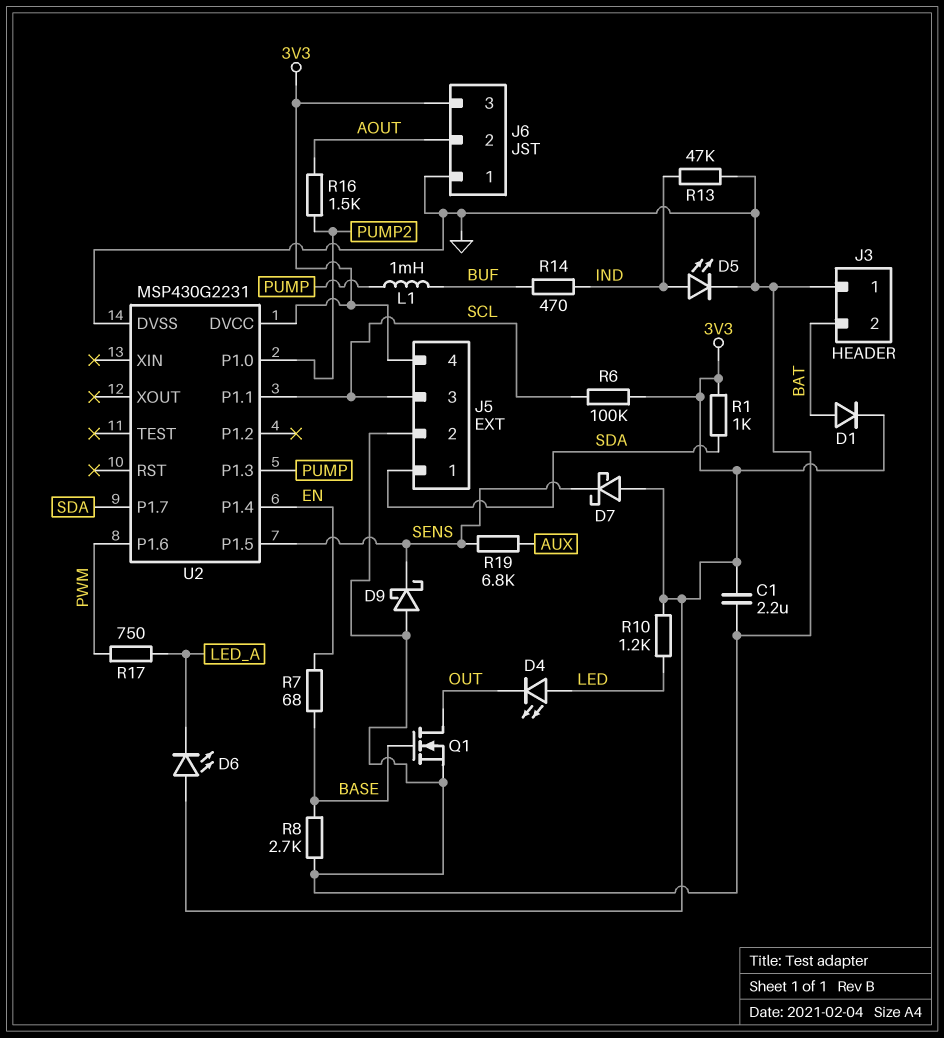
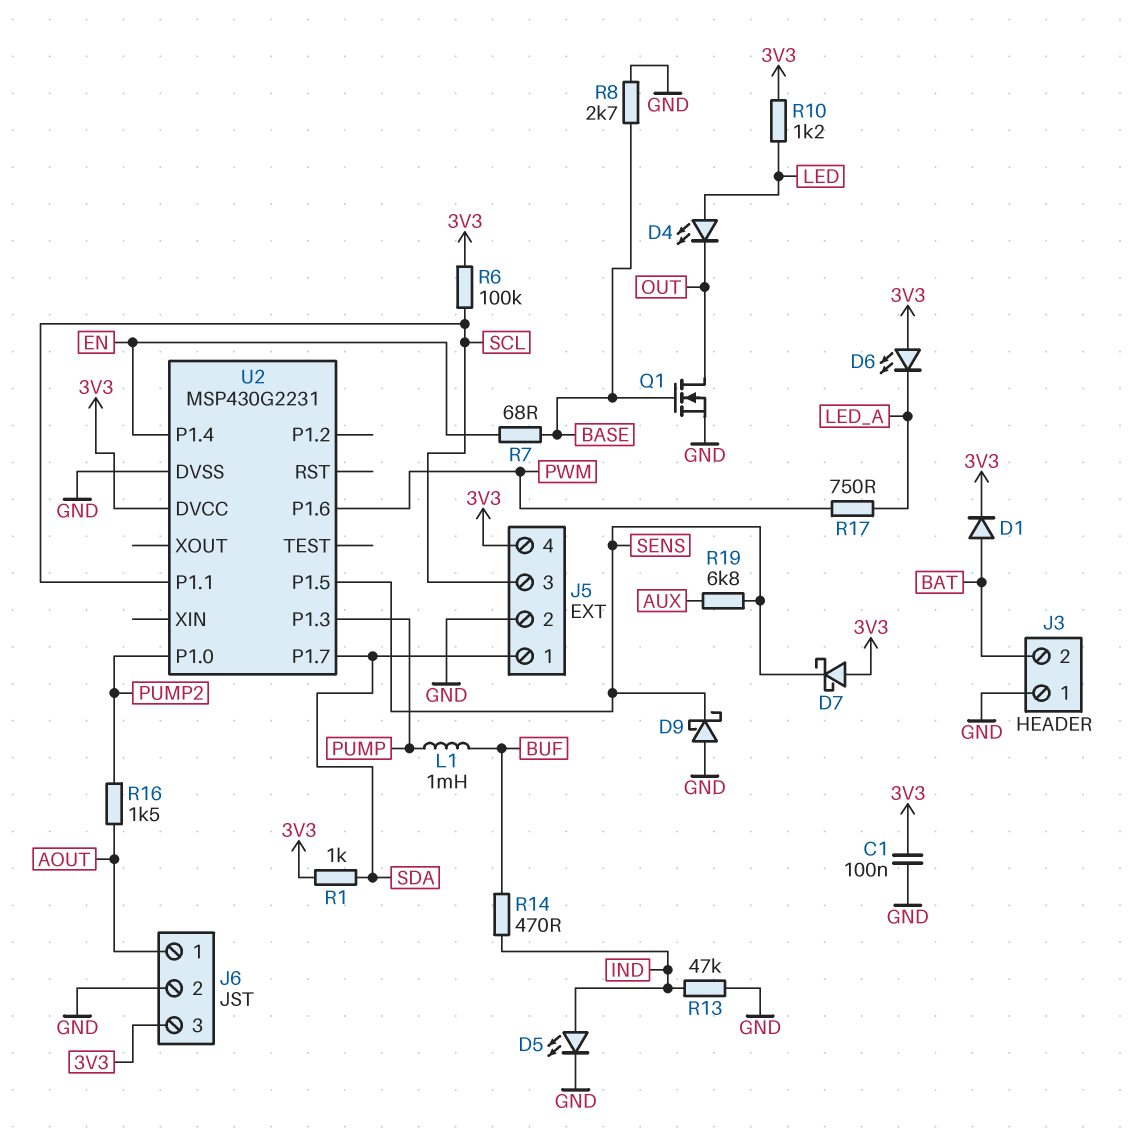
C1: 2.2uF (3V3, GND) -> 100nF (3V3, GND)
J6 pin 1: GND -> AOUT
J6 pin 2: AOUT -> GND

